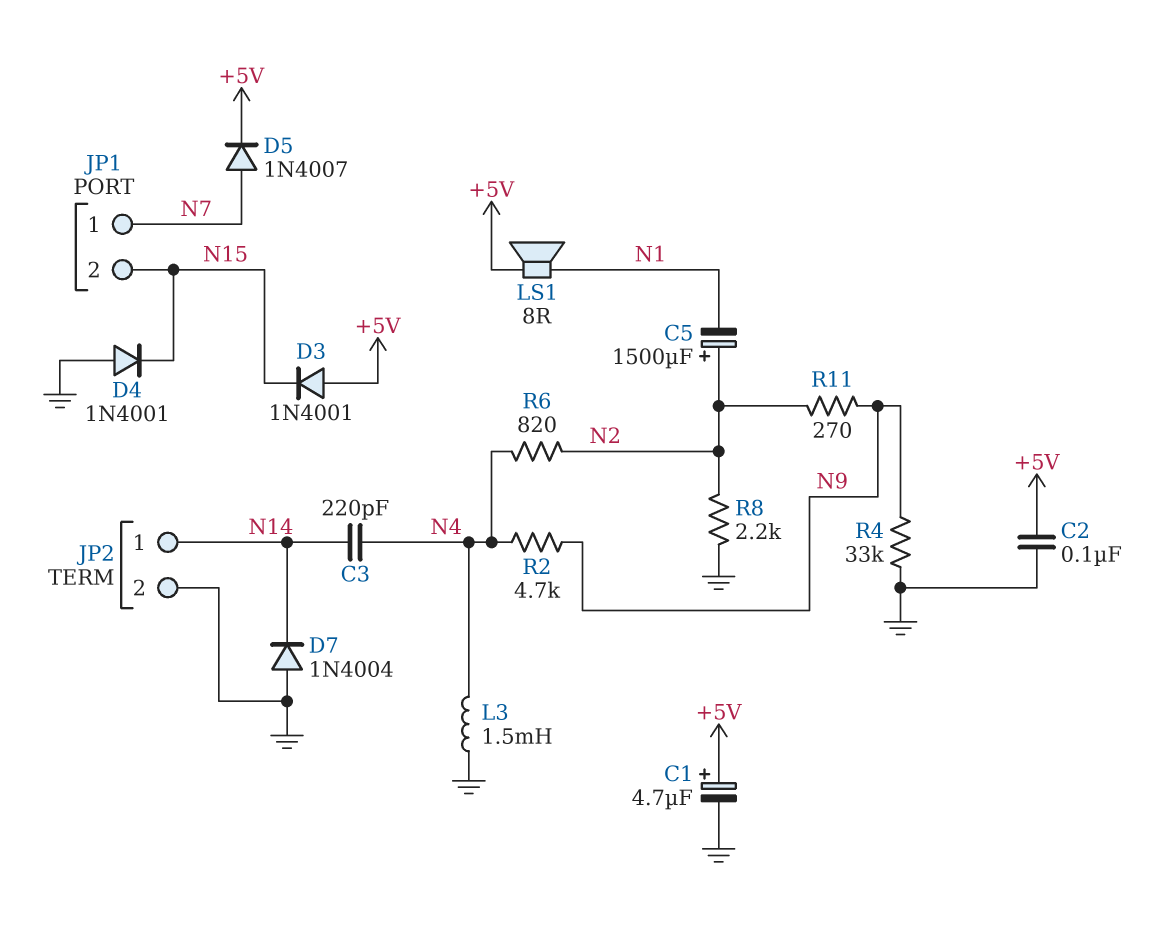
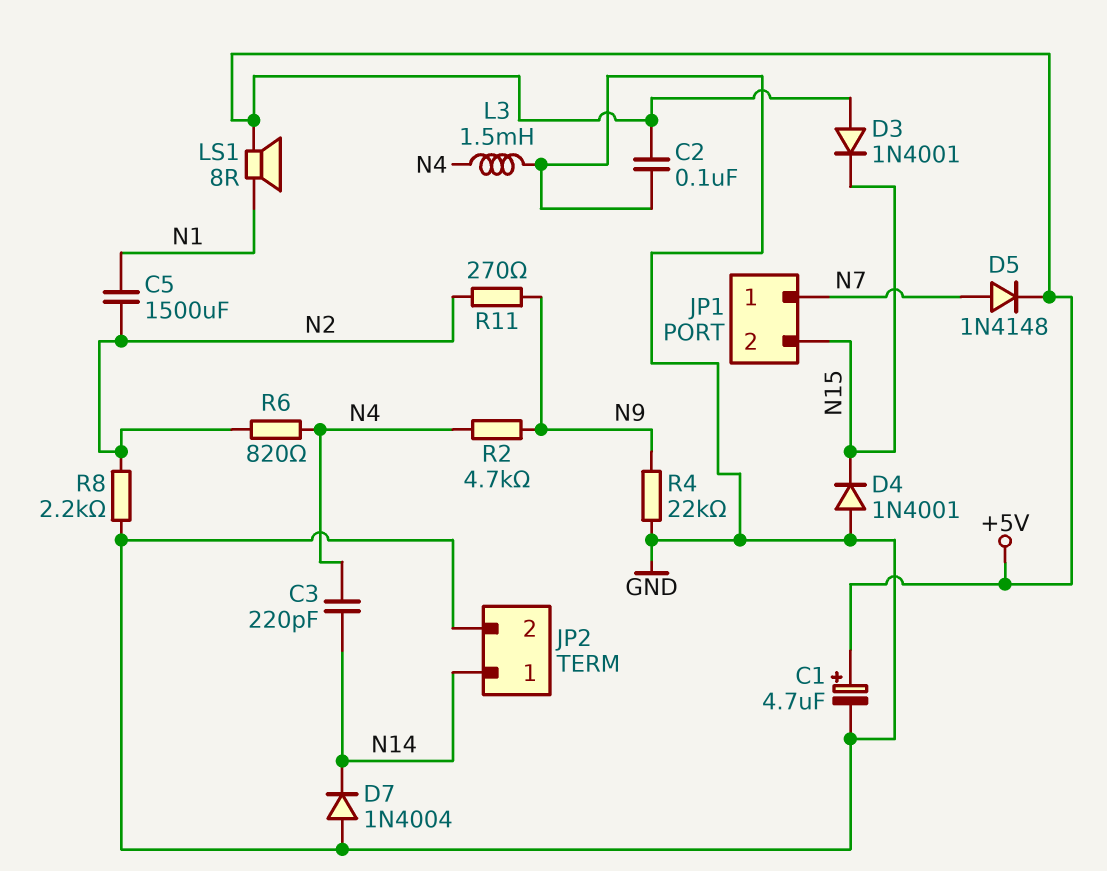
C5: 1500uF (plus N2, minus N1) -> 1500uF (N1, N2)
D5: diode 1N4007 (A N7, K +5V) -> diode 1N4148 (A N7, K +5V)
R4: 33k (GND, N9) -> 22k (GND, N9)

